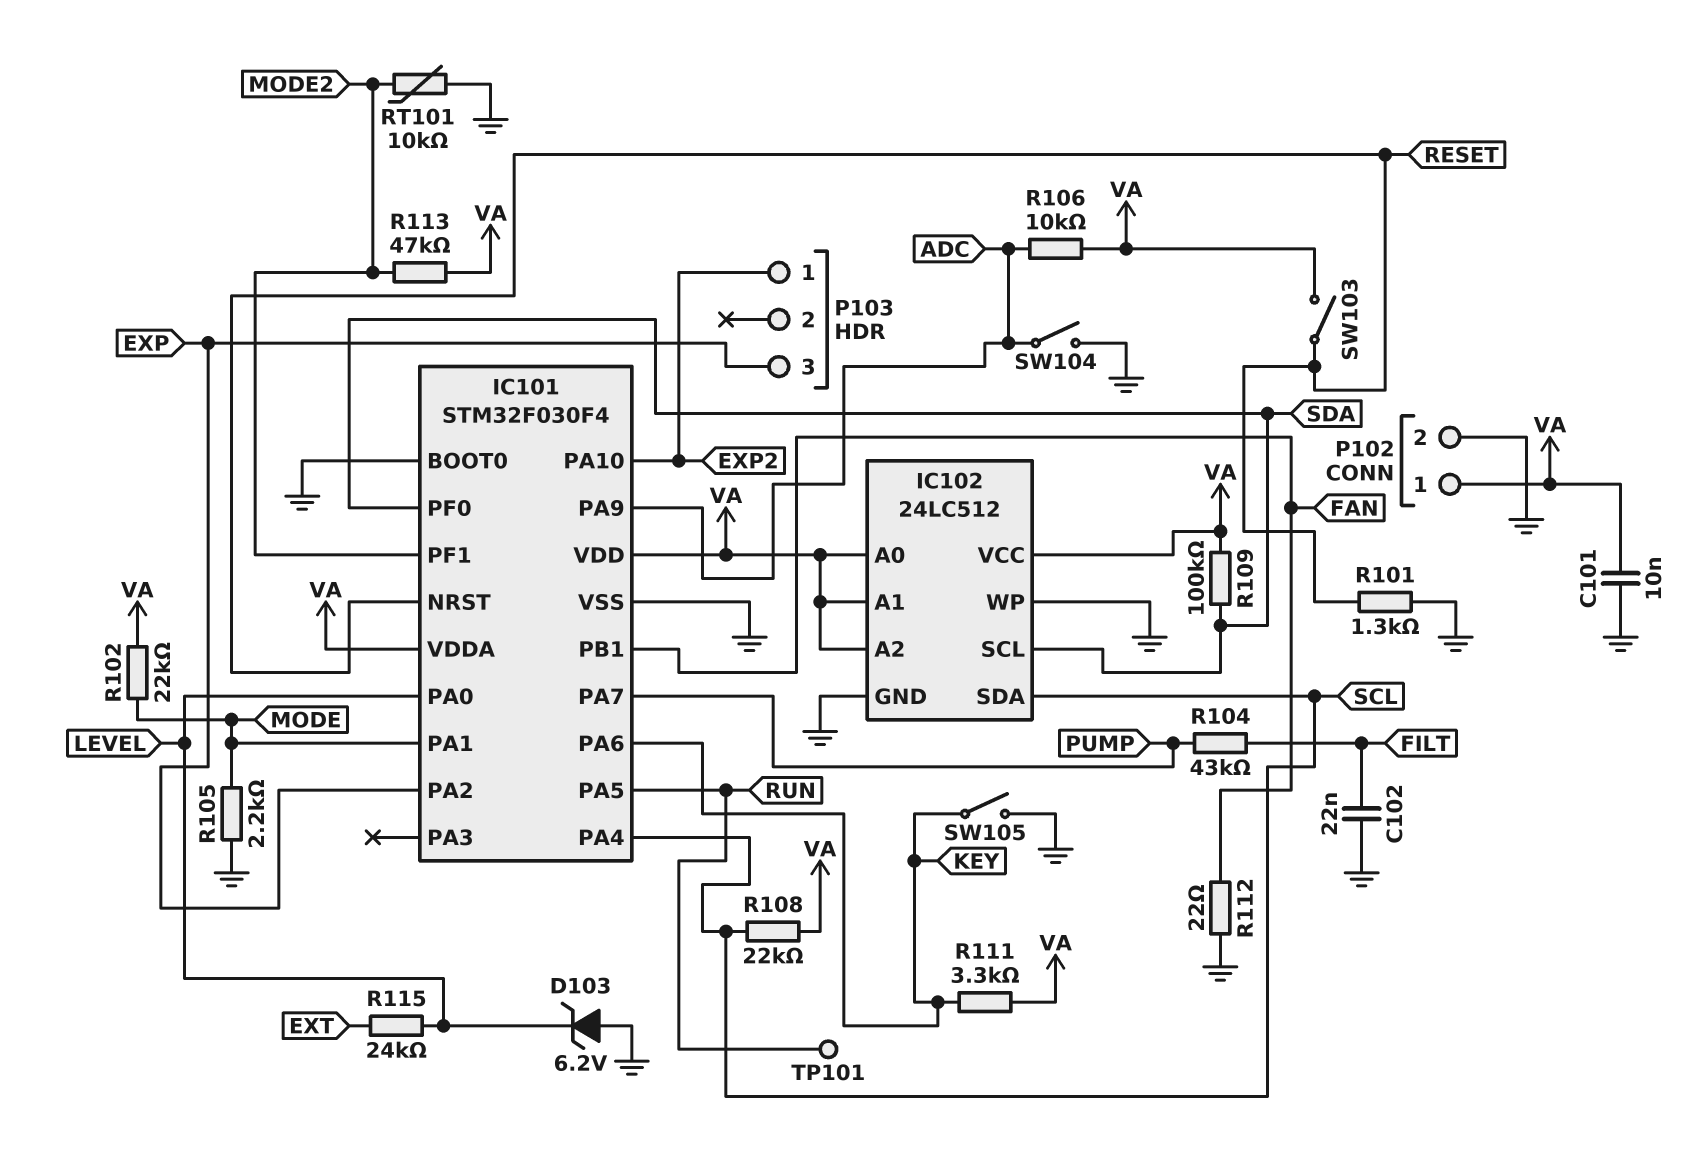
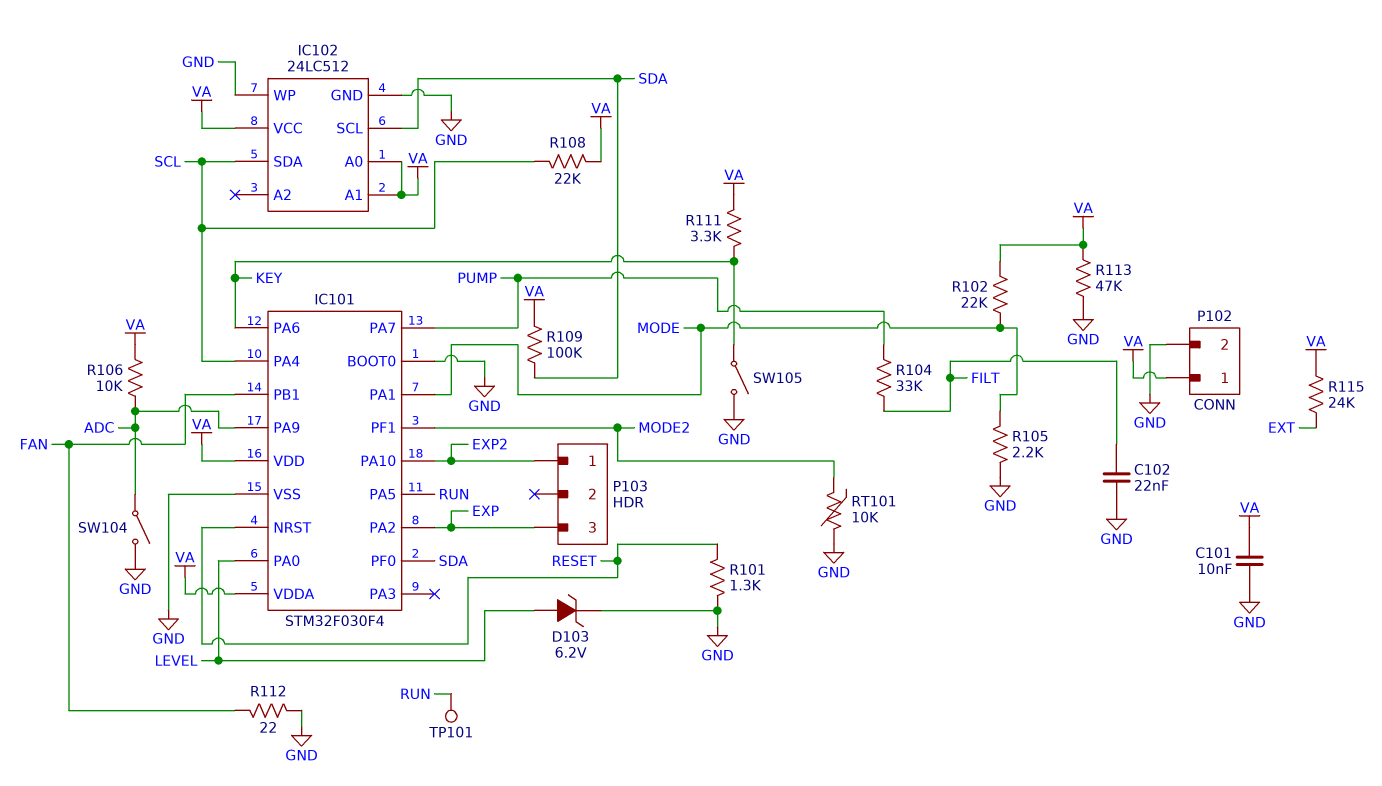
D103: zener 6.2V (A GND, K LEVEL) -> zener 6.2V (A LEVEL, K GND)
IC102 pin A2: VA -> none
R104: 43k (FILT, PUMP) -> 33k (FILT, PUMP)
R113: 47k (MODE2, VA) -> 47k (GND, VA)
R115: 24k (EXT, LEVEL) -> 24k (EXT, VA)
SW103: switch (RESET, VA) -> none

